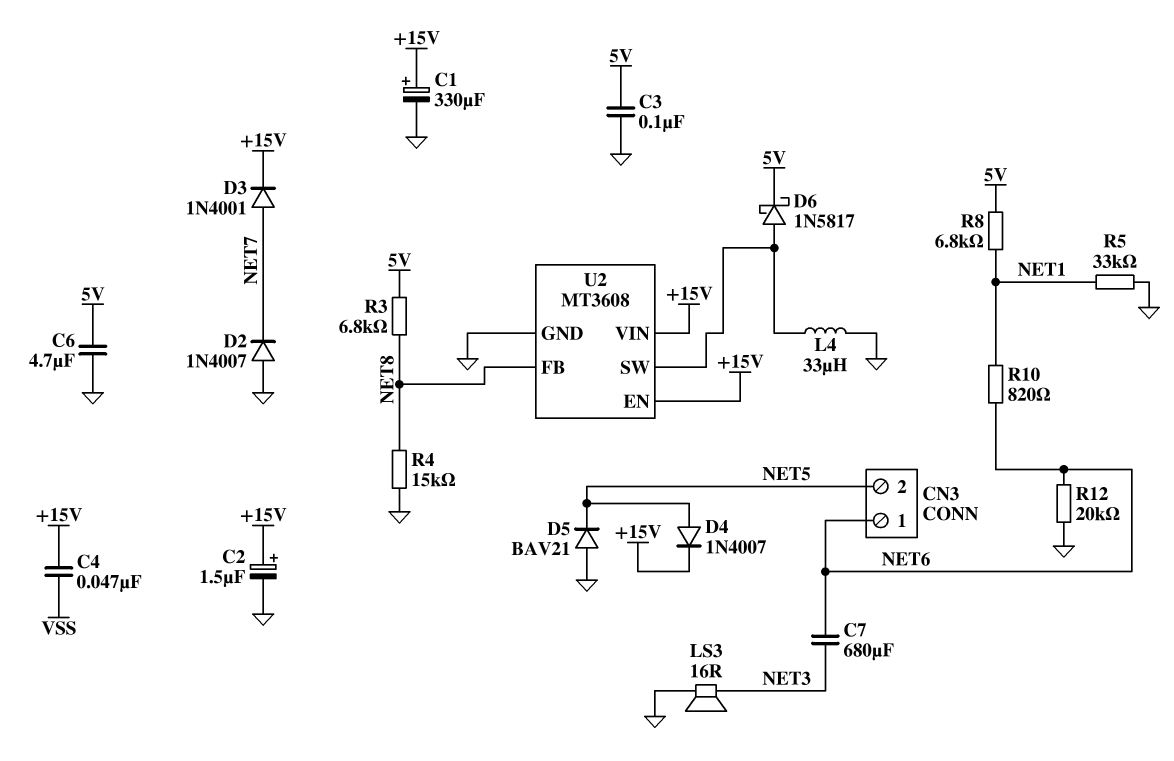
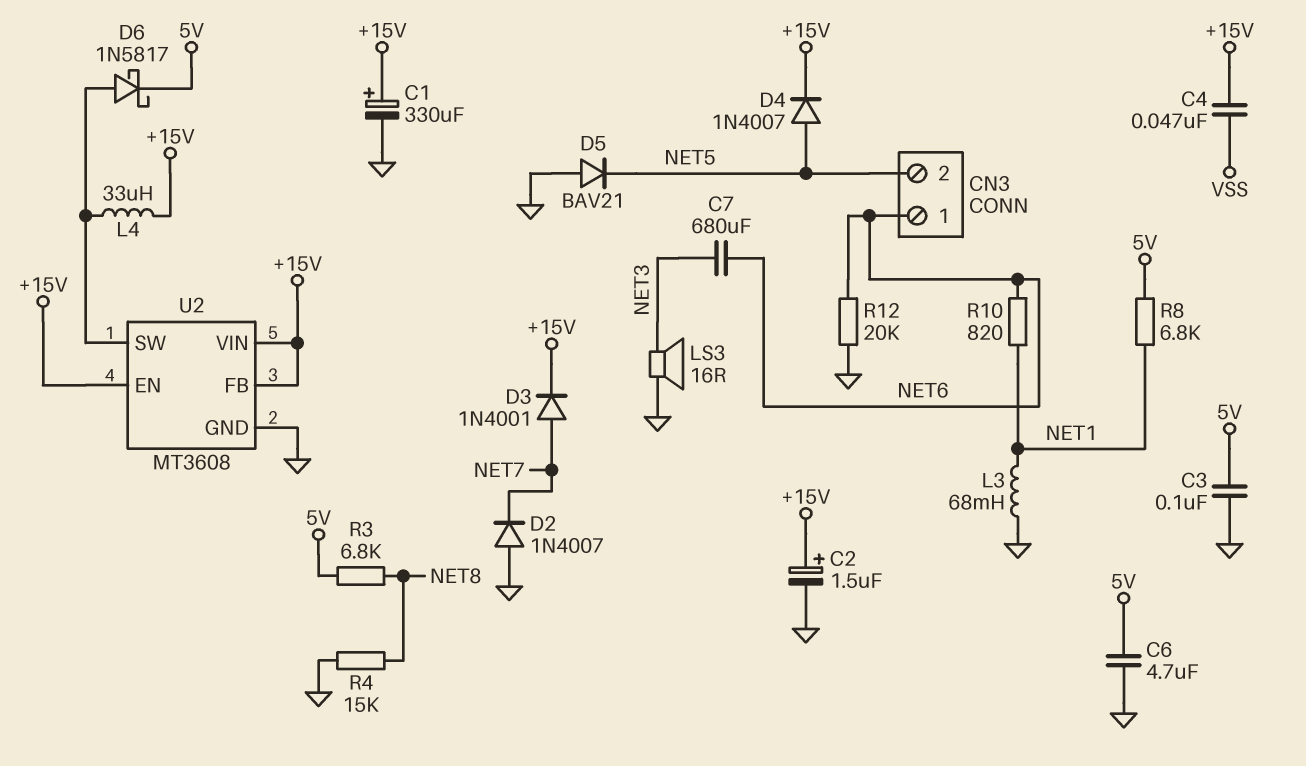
L3: none -> 68mH (GND, NET1)
L4: 33uH (GND, U2/SW) -> 33uH (+15V, U2/SW)
R5: 33k (GND, NET1) -> none
U2 pin FB: NET8 -> +15V

